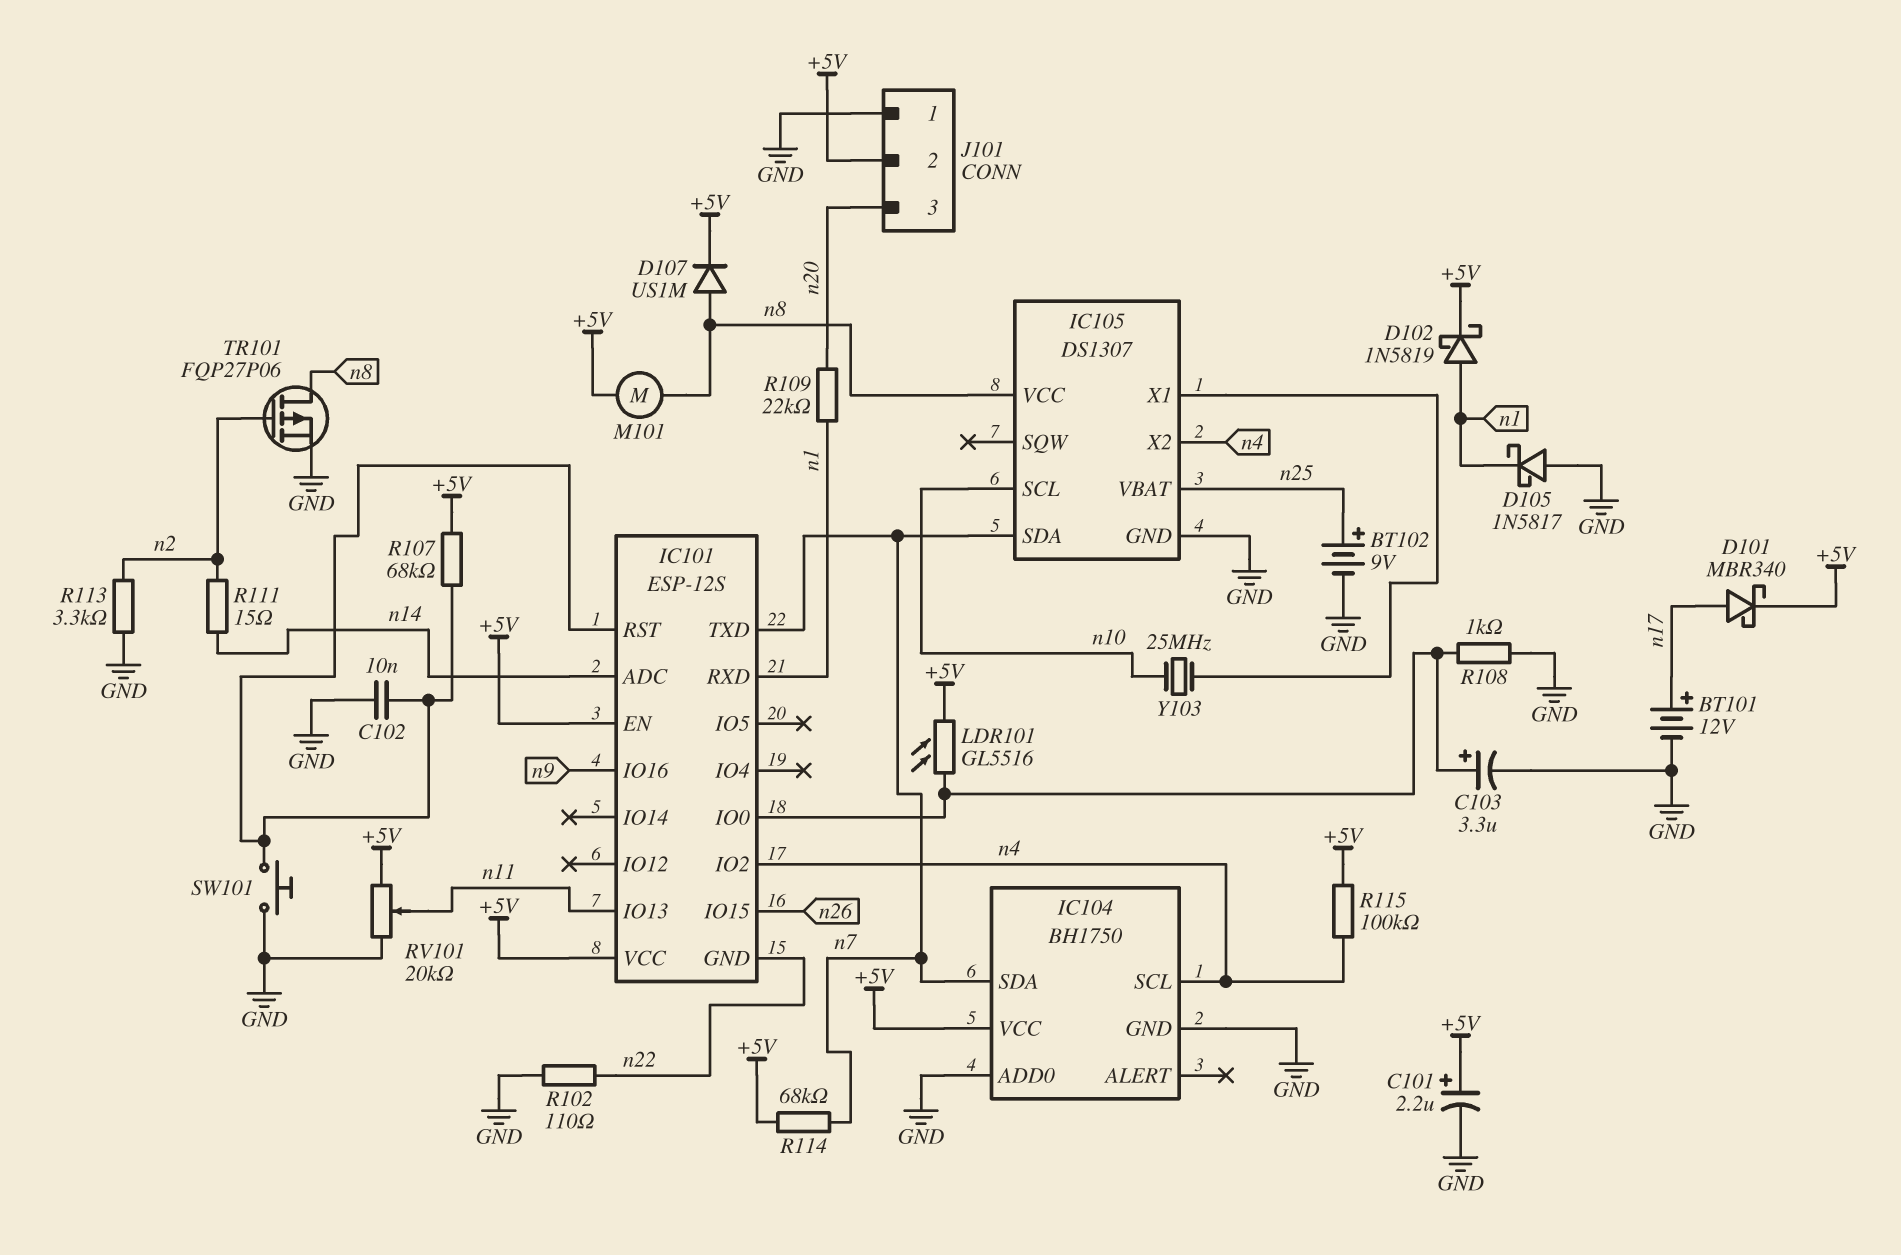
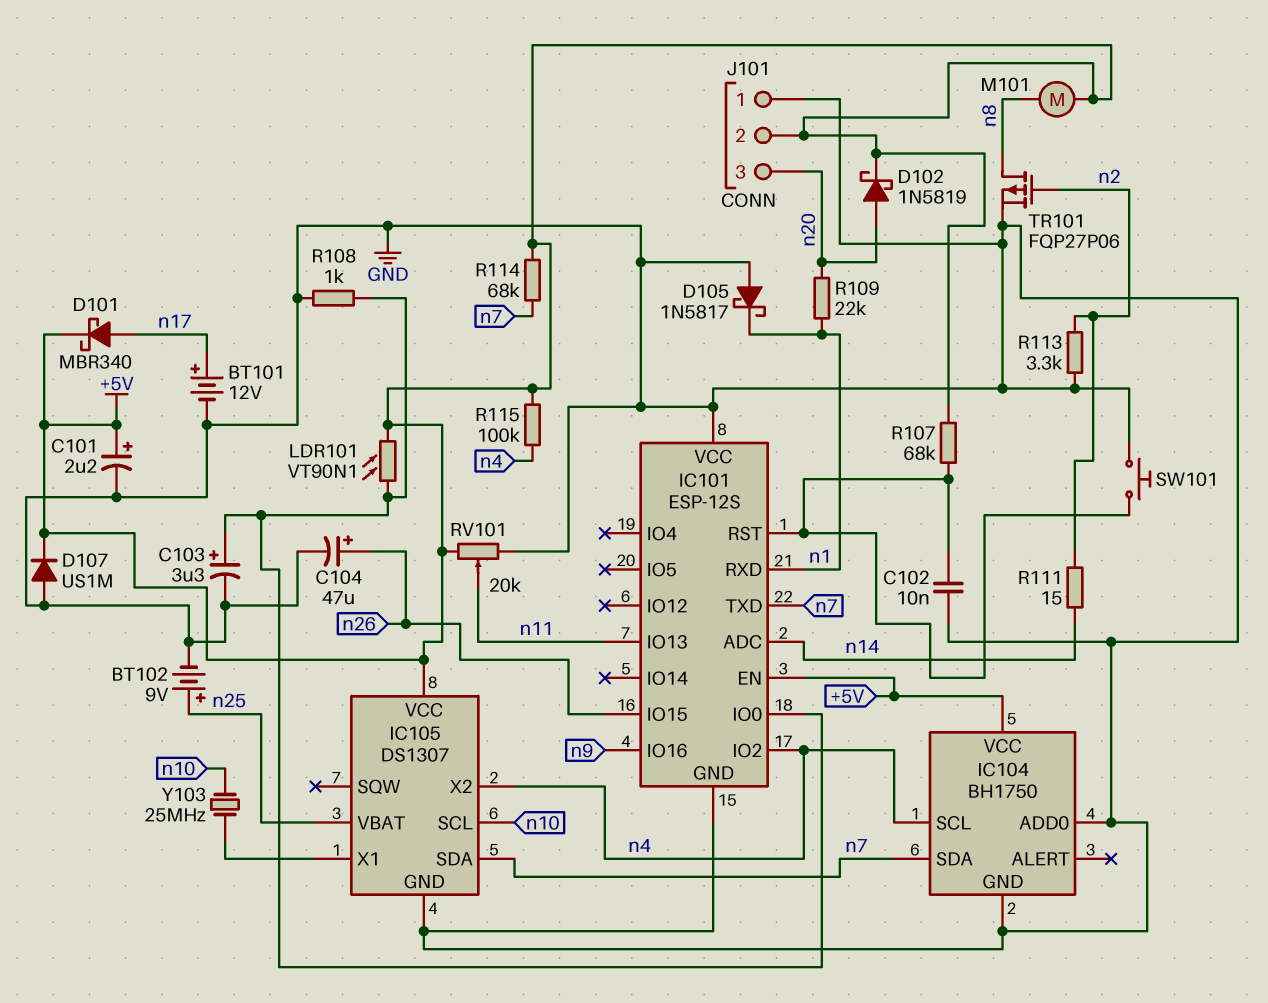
C104: none -> 47uF (plus n26, minus GND)
D102: schottky 1N5819 (A n1, K +5V) -> schottky 1N5819 (A n20, K +5V)
D107: diode US1M (A n8, K +5V) -> diode US1M (A GND, K +5V)
IC101 pin GND: n22 -> GND
IC101 pin VCC: +5V -> GND
IC105 pin VCC: n8 -> +5V
LDR101: GL5516 (+5V, IC101/IO0) -> VT90N1 (+5V, IC101/IO0)
R102: 110 (GND, n22) -> none

